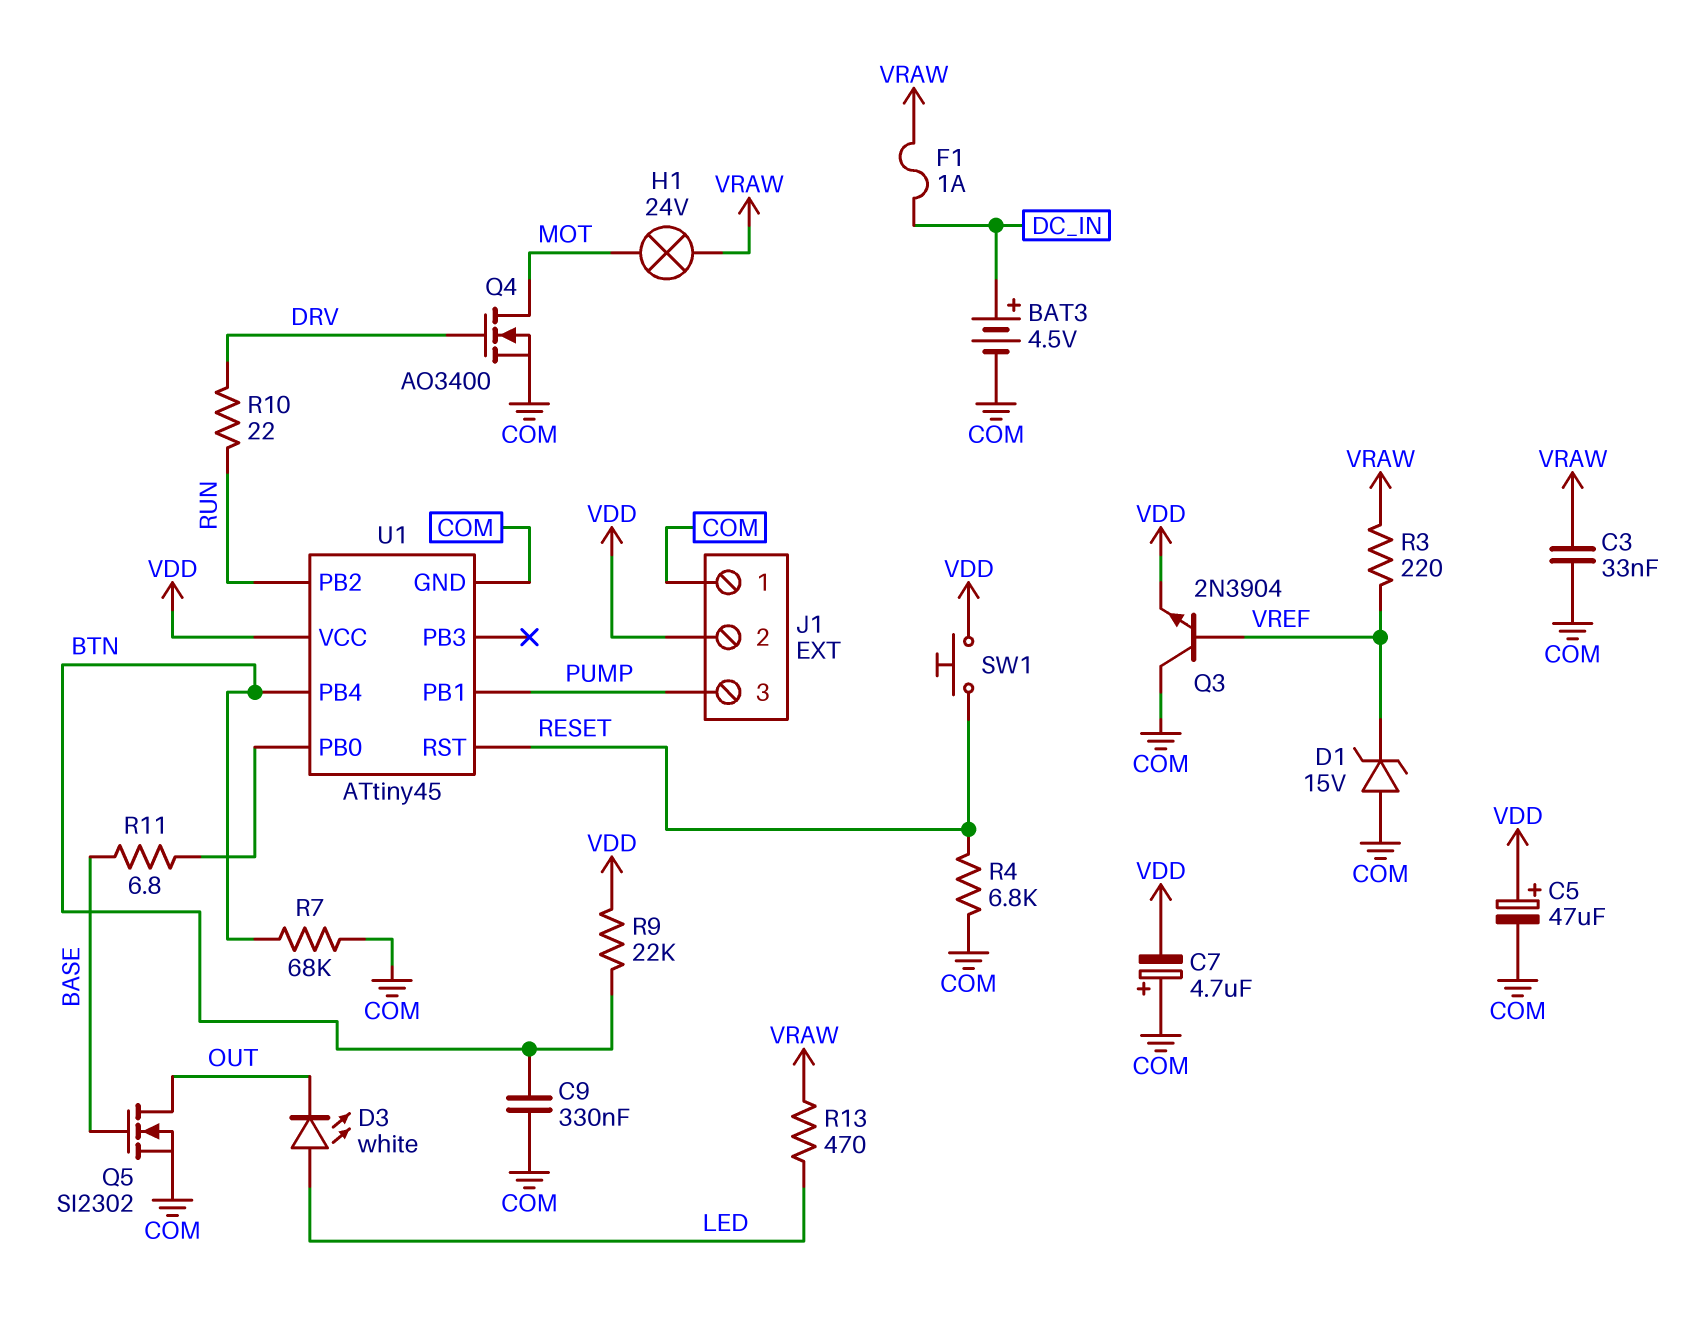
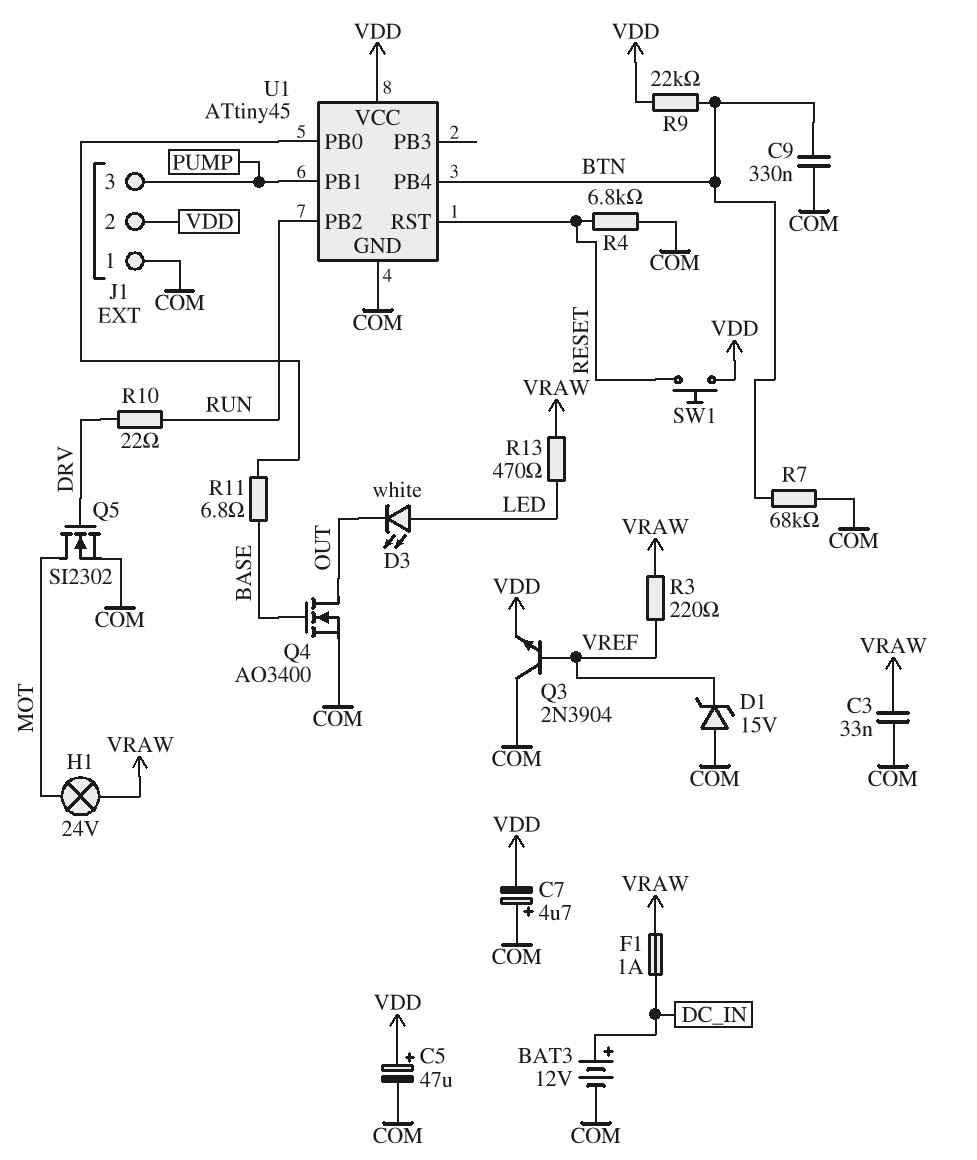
BAT3: 4.5V (plus DC_IN, minus COM) -> 12V (plus DC_IN, minus COM)
Q4: NMOS AO3400 (G DRV, D MOT, S COM) -> NMOS AO3400 (G BASE, D OUT, S COM)
Q5: NMOS SI2302 (G BASE, D OUT, S COM) -> NMOS SI2302 (G DRV, D MOT, S COM)

